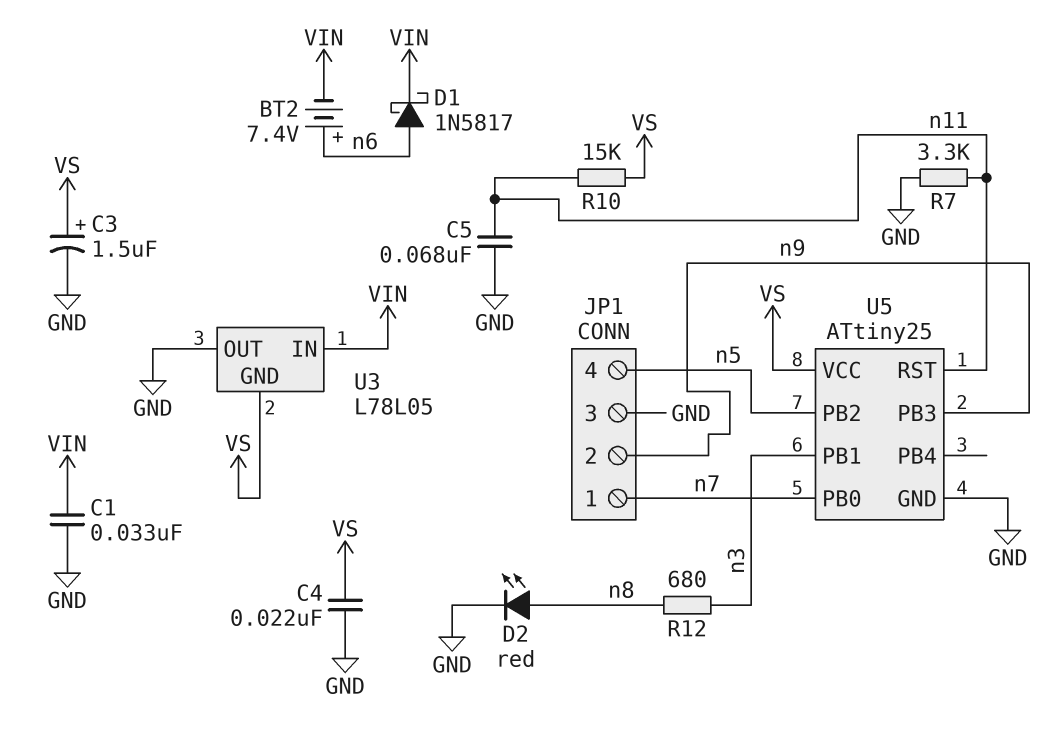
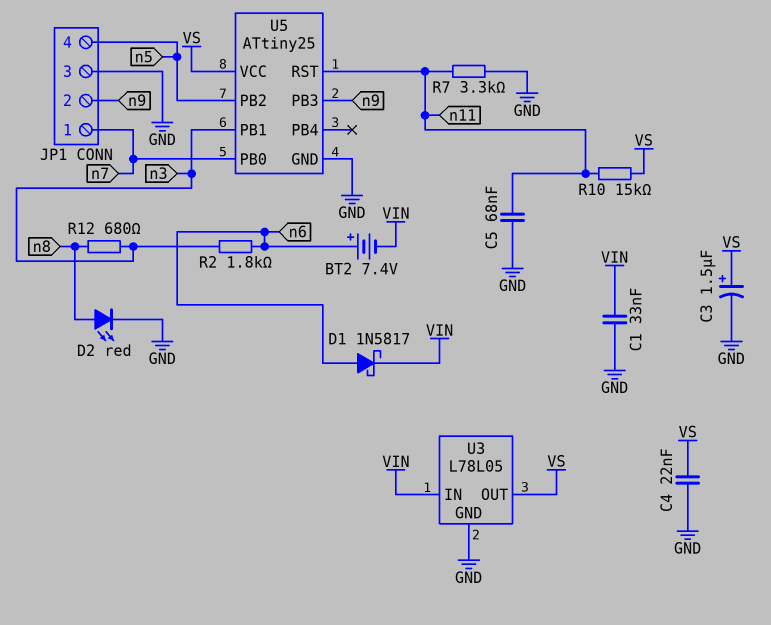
R2: none -> 1.8k (n3, n6)
U3 pin GND: VS -> GND
U3 pin OUT: GND -> VS

